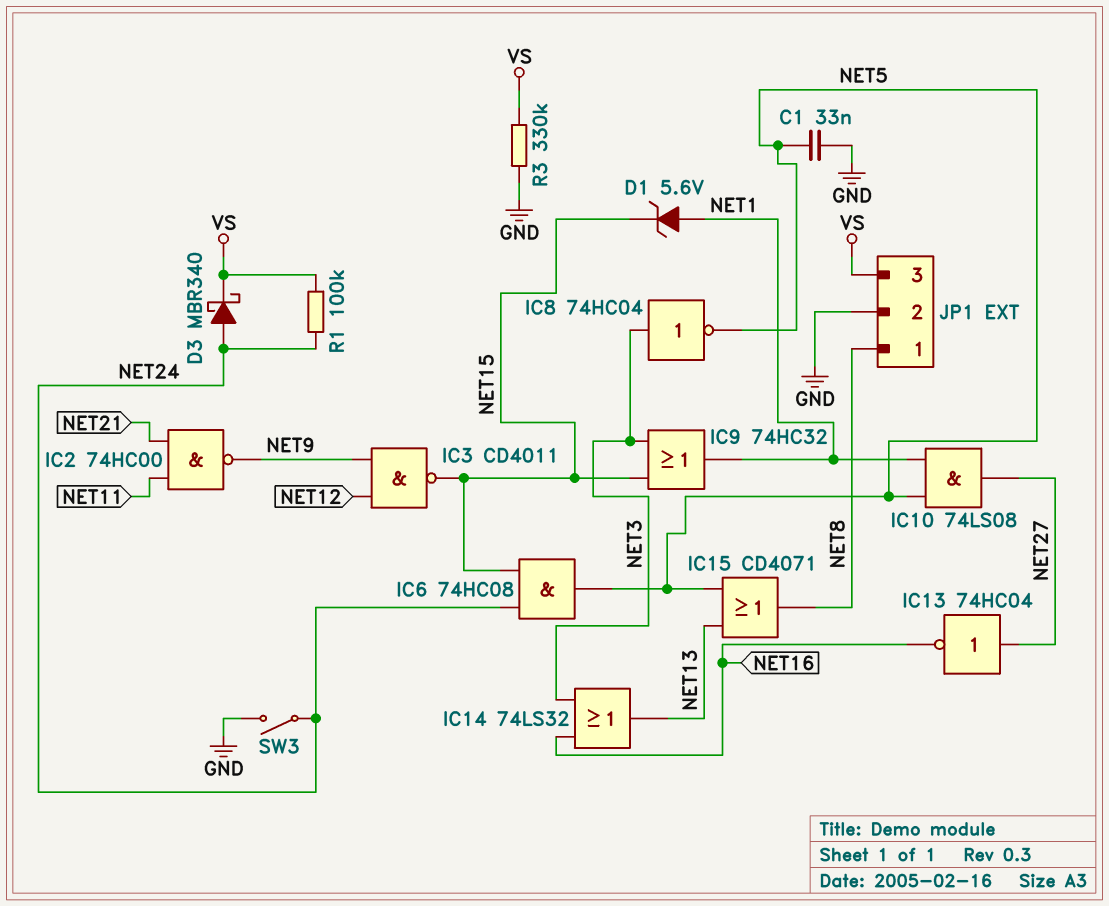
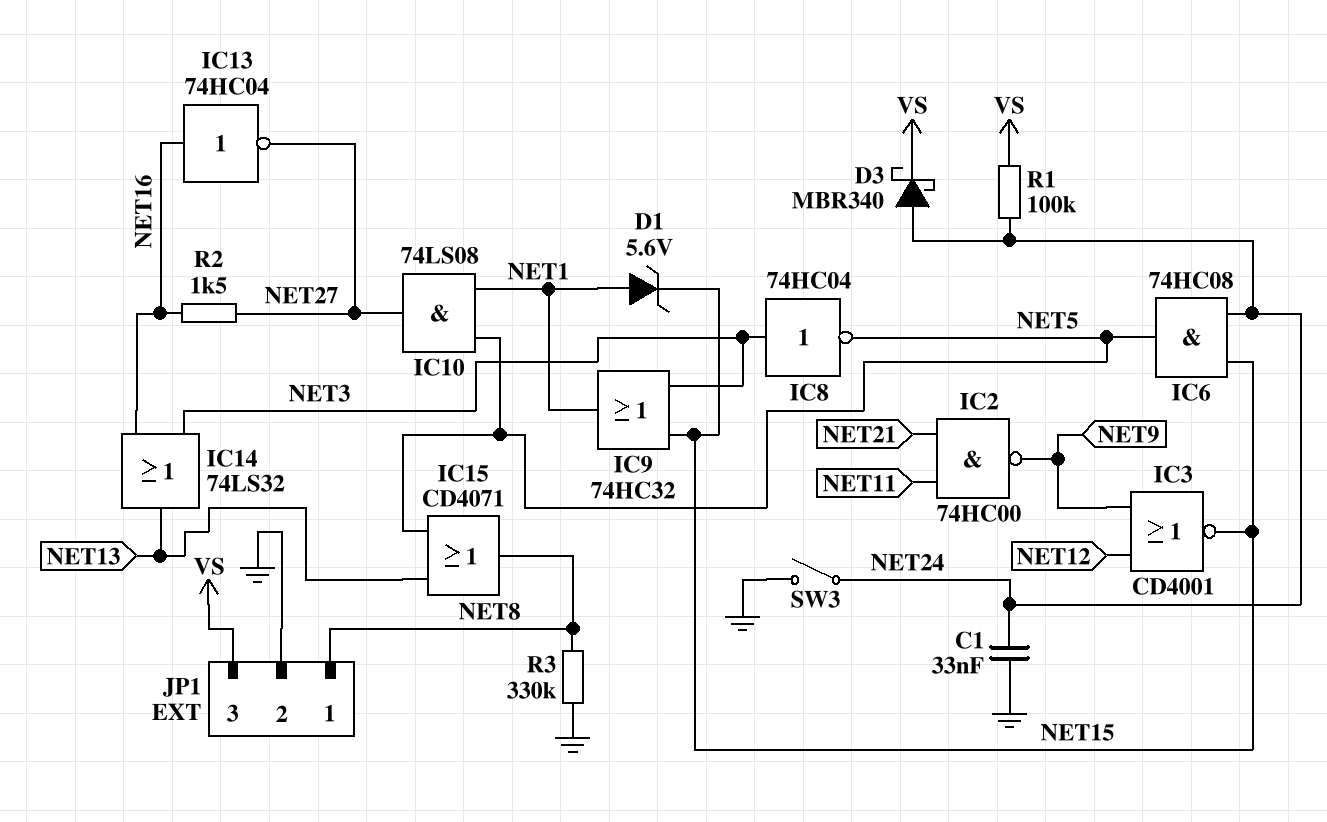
C1: 33nF (GND, NET5) -> 33nF (GND, NET24)
IC3: NAND CD4011 (in NET9, in NET12, out NET15) -> NOR CD4001 (in NET9, in NET12, out NET15)
IC13: NOT 74HC04 (in NET27, out NET16) -> NOT 74HC04 (in NET16, out NET27)
R2: none -> 1.5k (NET16, NET27)
R3: 330k (GND, VS) -> 330k (GND, NET8)

